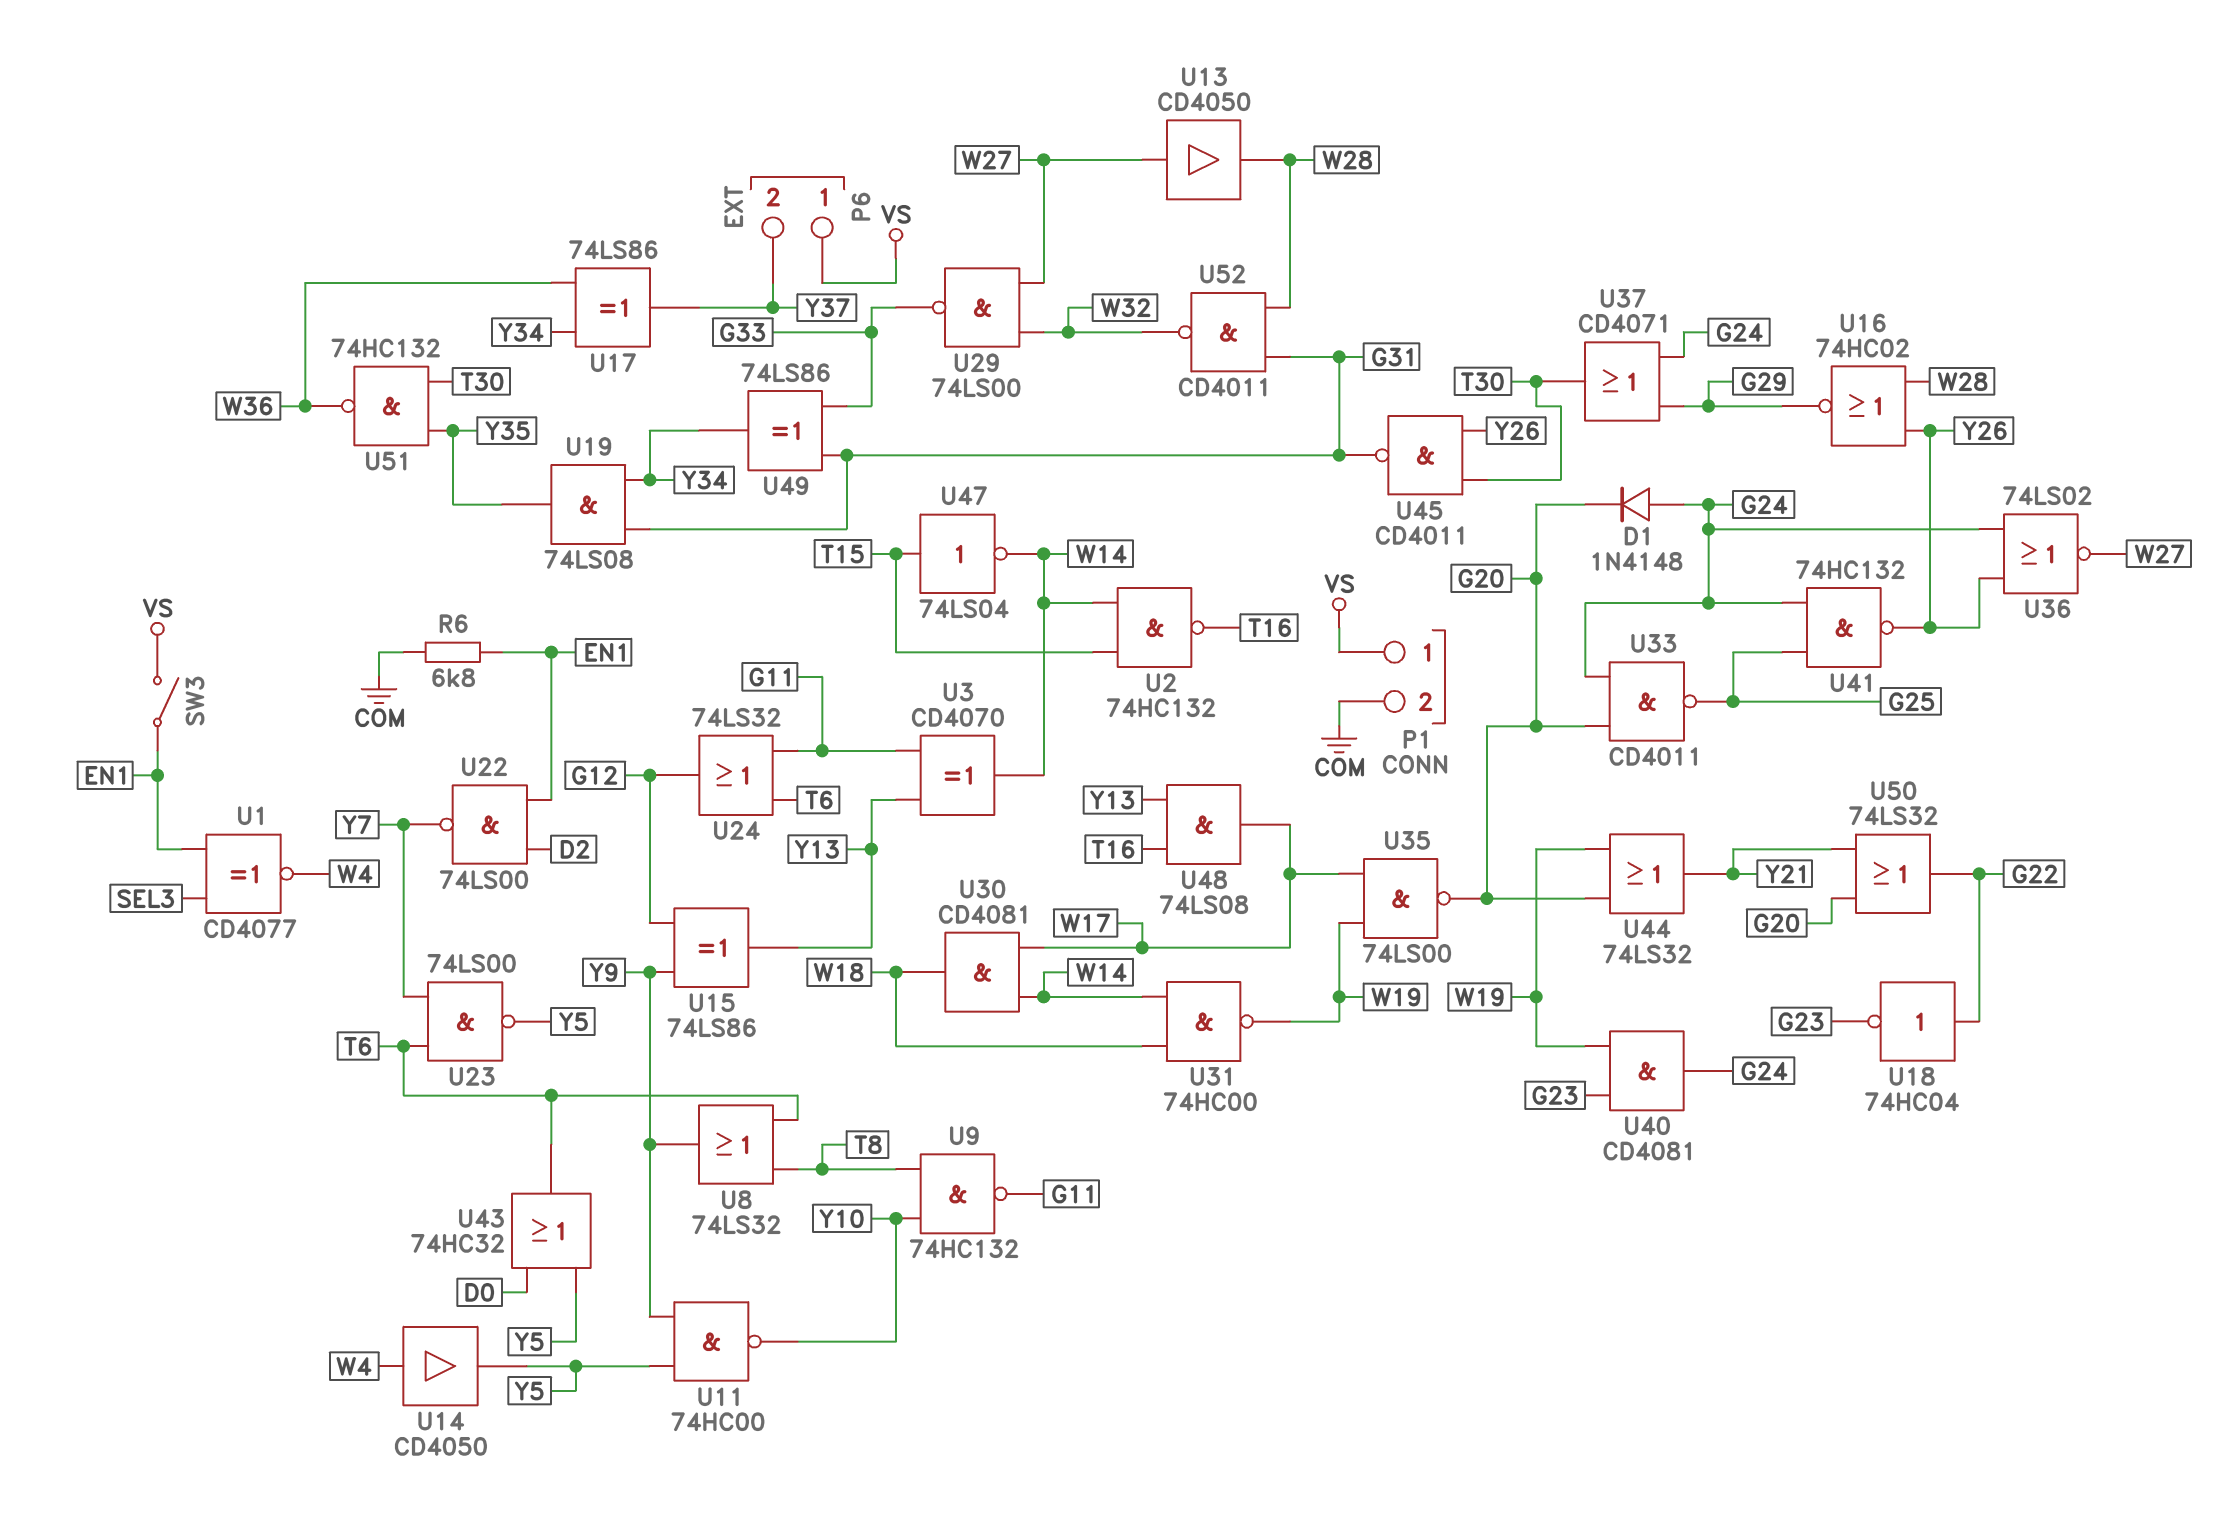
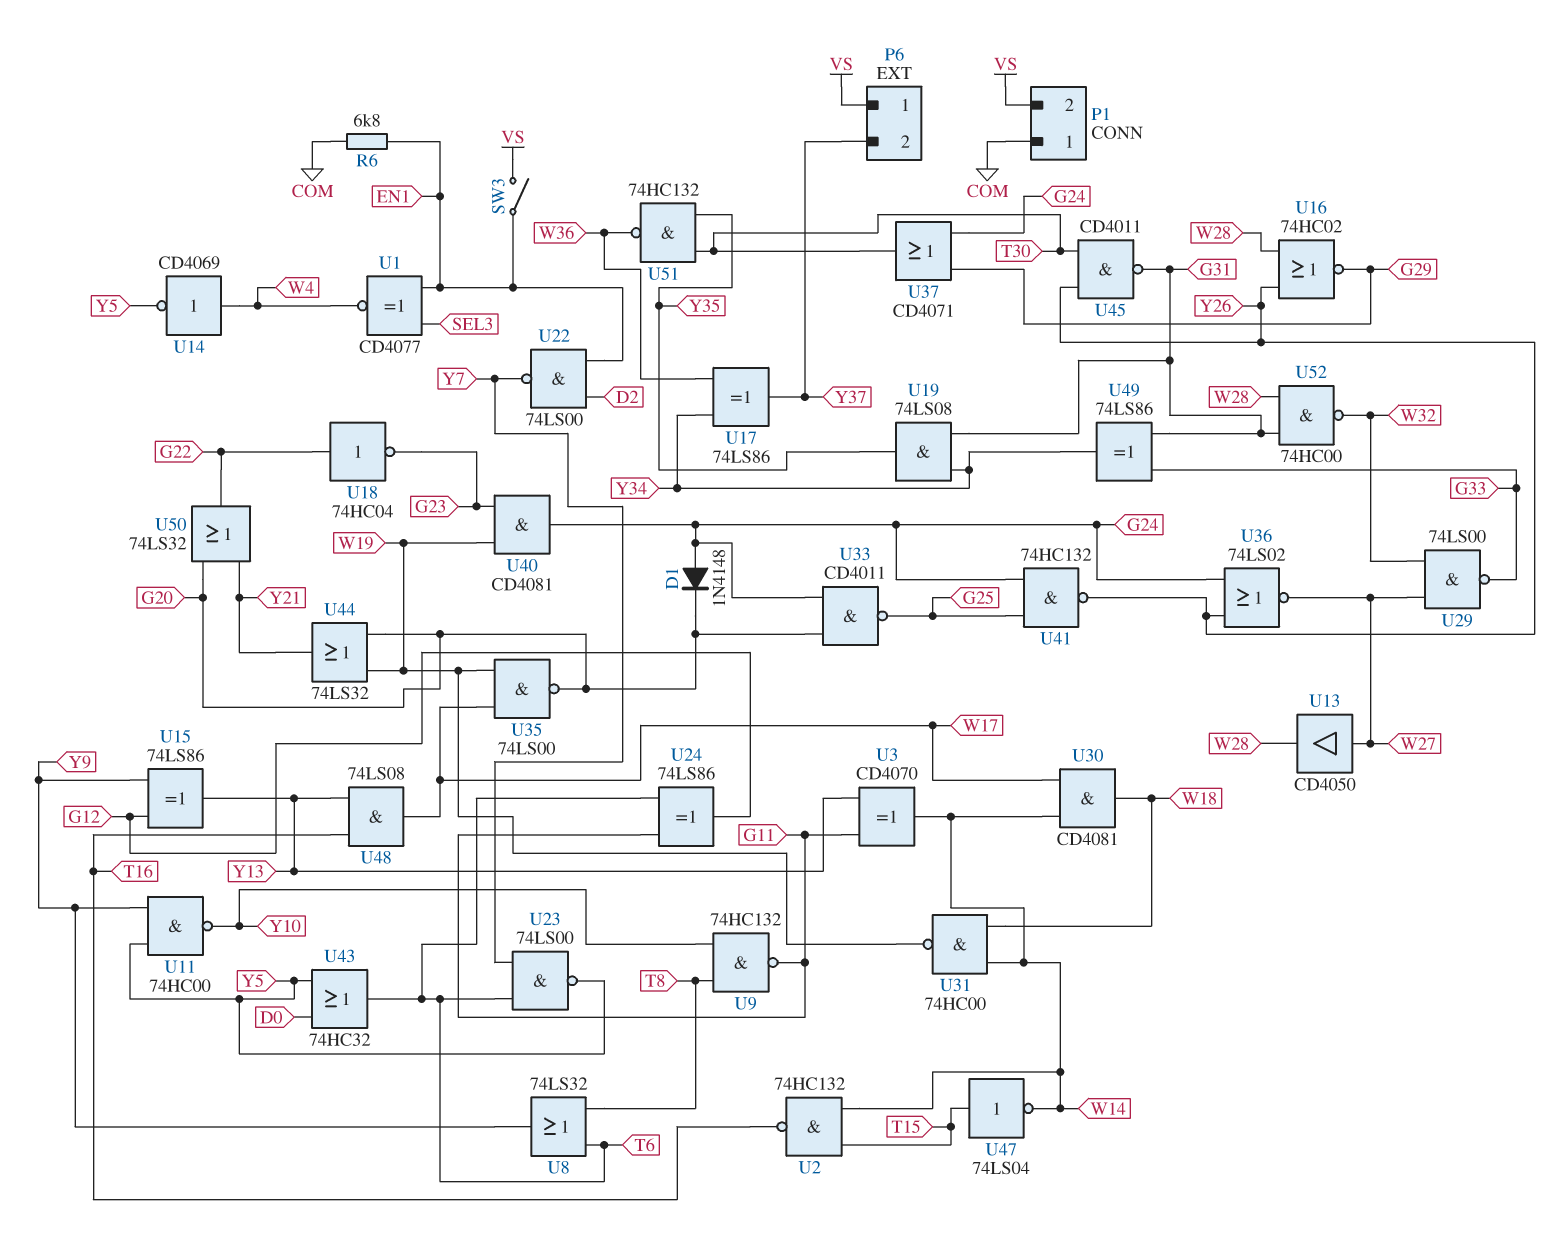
P1 pin 1: VS -> COM
P1 pin 2: COM -> VS
U14: buffer CD4050 (in W4, out Y5) -> NOT CD4069 (in W4, out Y5)
U24: OR 74LS32 (in G11, in T6, out G12) -> XOR 74LS86 (in G11, in T6, out G12)
U52: NAND CD4011 (in G31, in W28, out W32) -> NAND 74HC00 (in G31, in W28, out W32)

